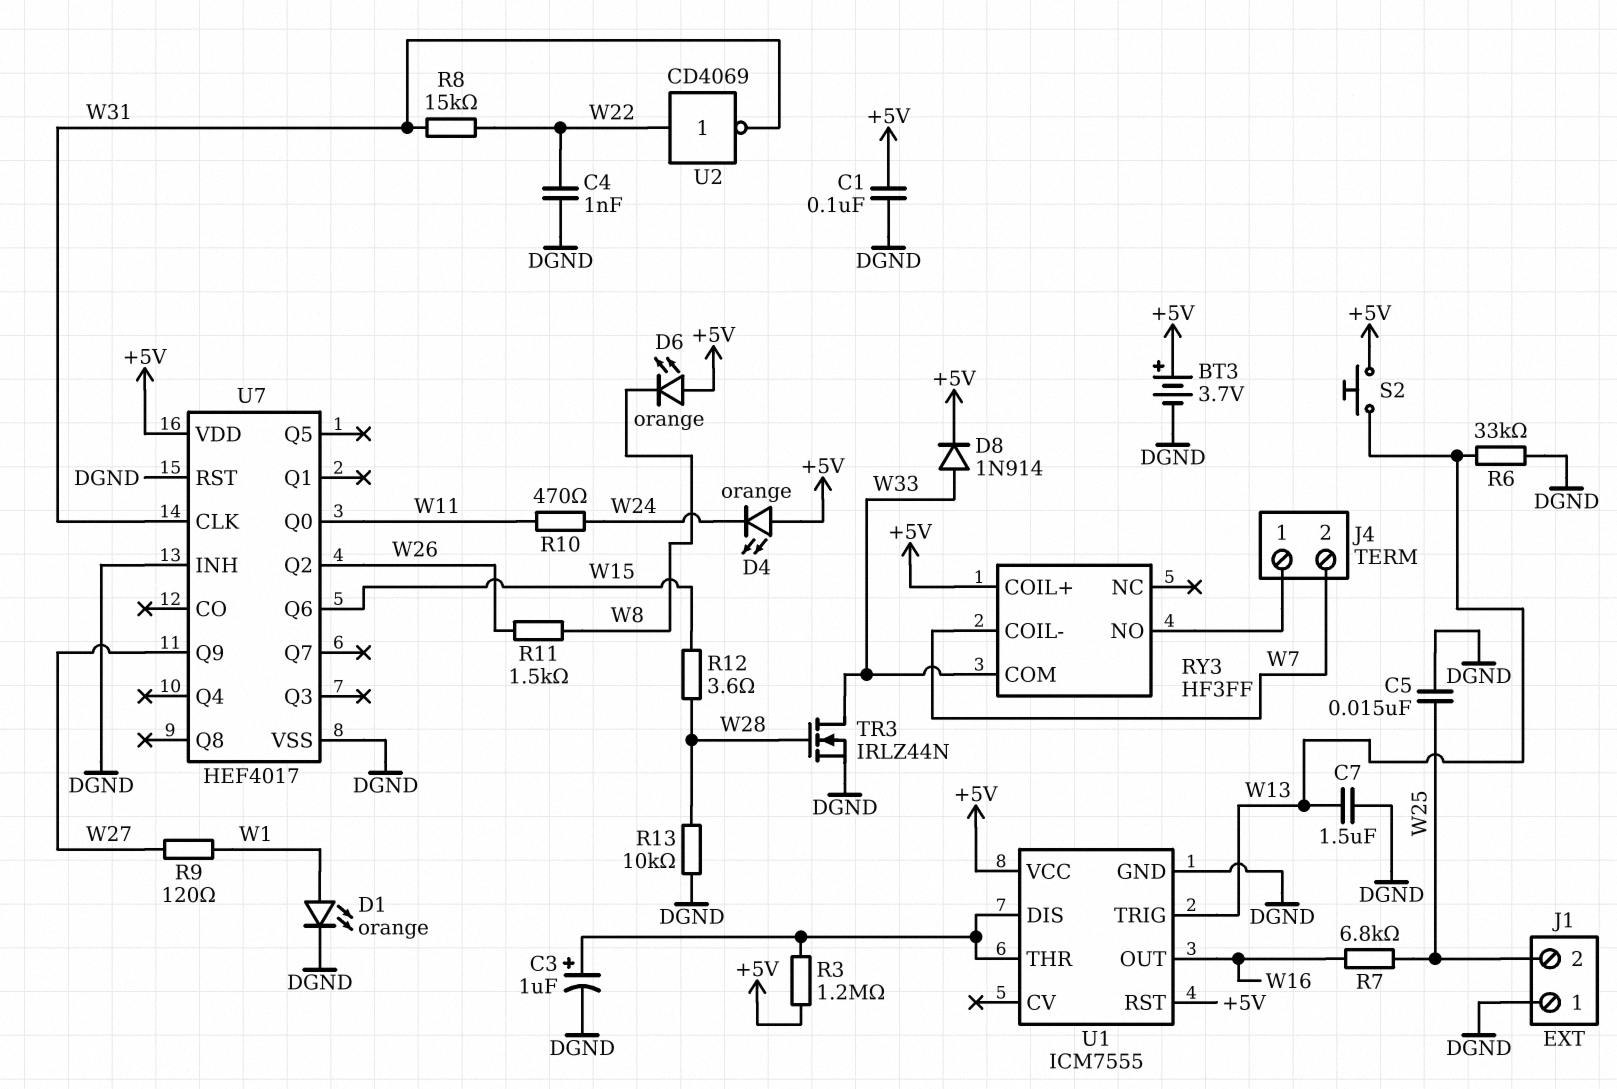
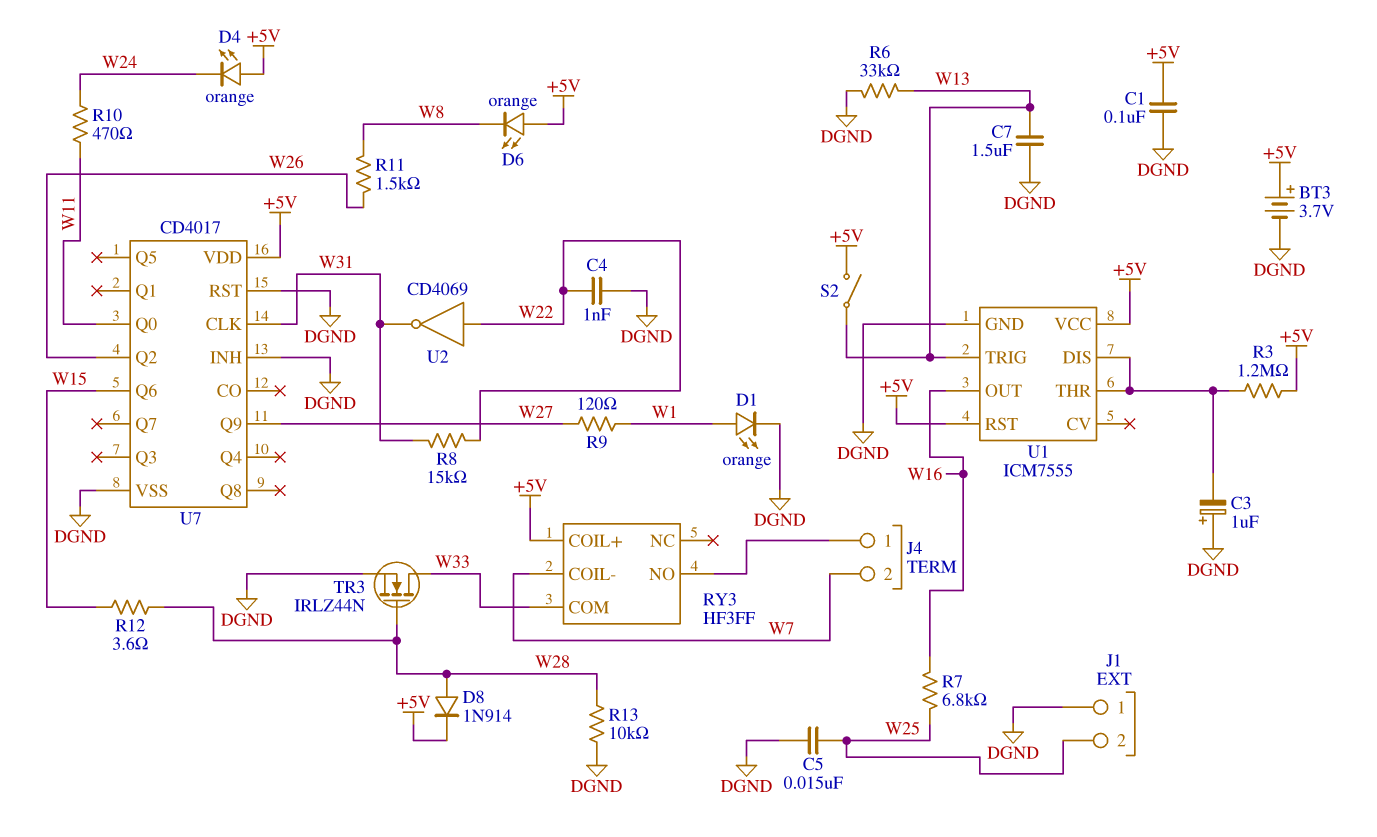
C3: 1uF (plus U1/DIS, minus DGND) -> 1uF (plus DGND, minus U1/DIS)
D8: diode 1N914 (A W33, K +5V) -> diode 1N914 (A W28, K +5V)
S2: button (+5V, W13) -> switch (+5V, W13)
U7: HEF4017 -> CD4017

